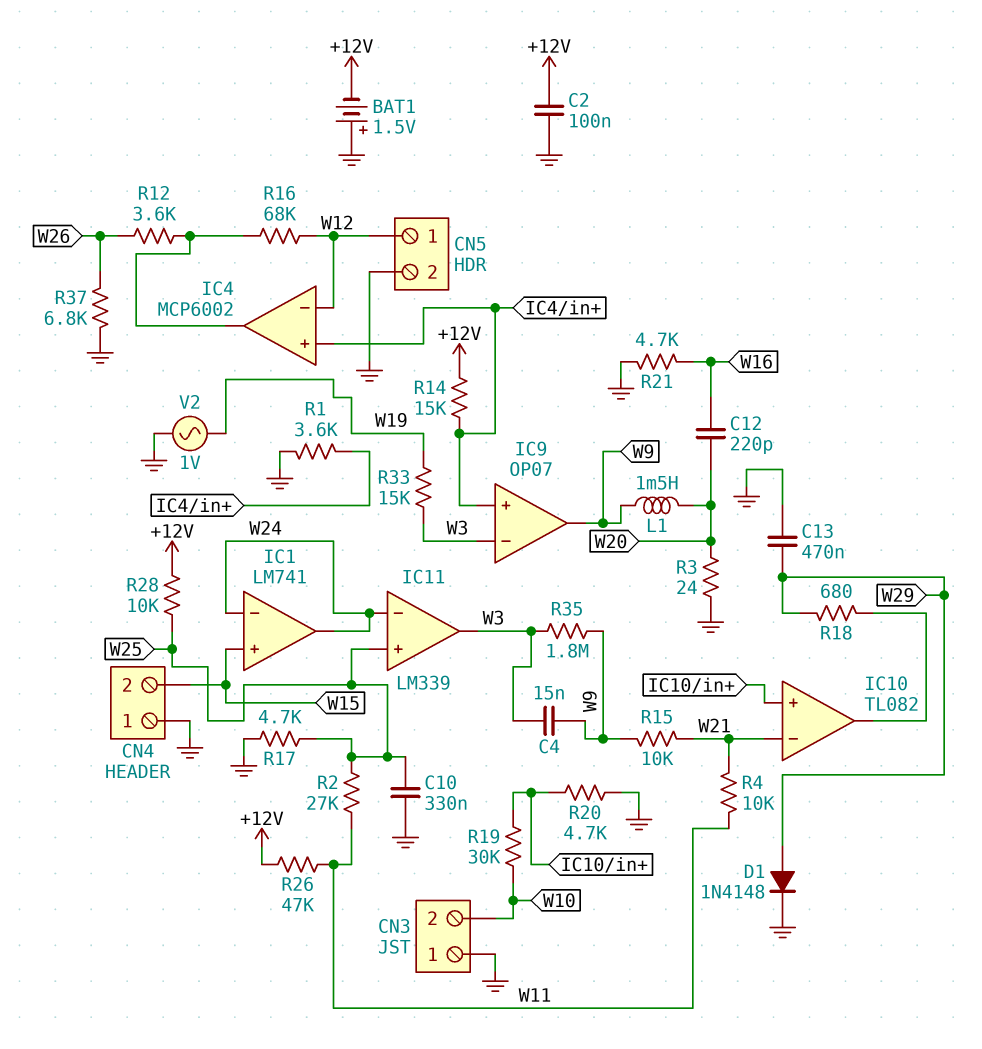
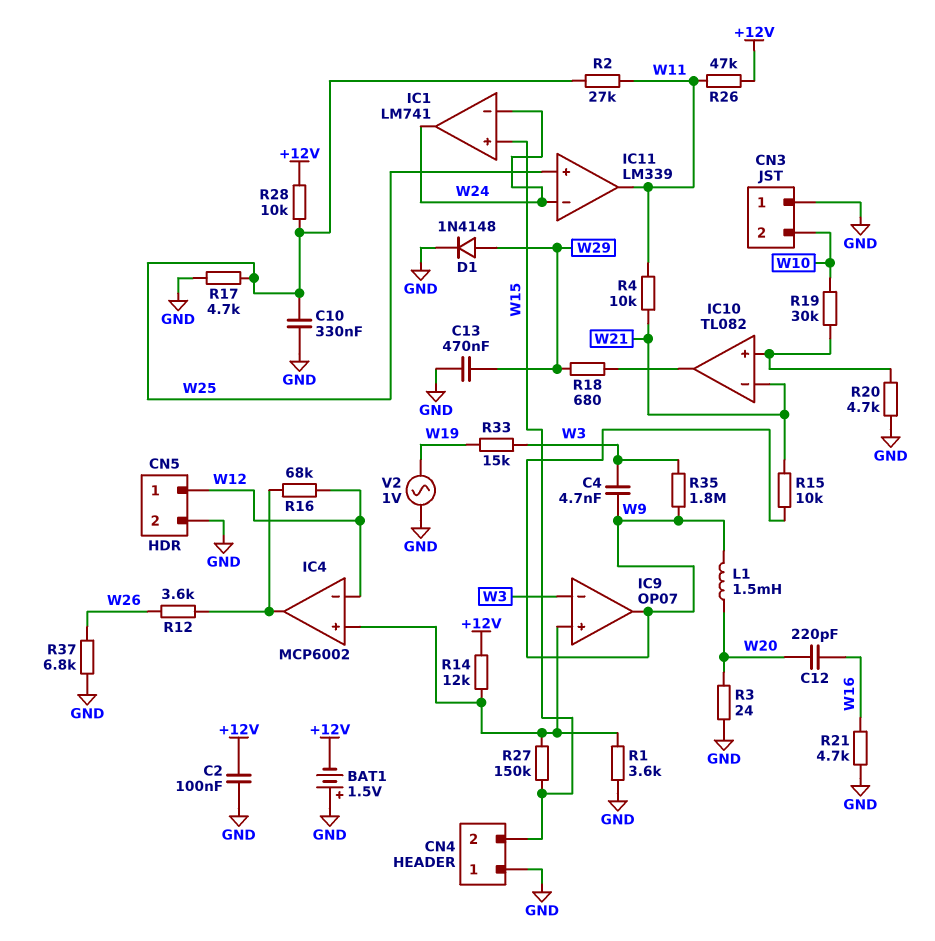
C4: 15nF (W3, W9) -> 4.7nF (W3, W9)
IC11 pin out: W3 -> W11
R14: 15k (+12V, IC4/in+) -> 12k (+12V, IC4/in+)
R27: none -> 150k (IC4/in+, W15)

